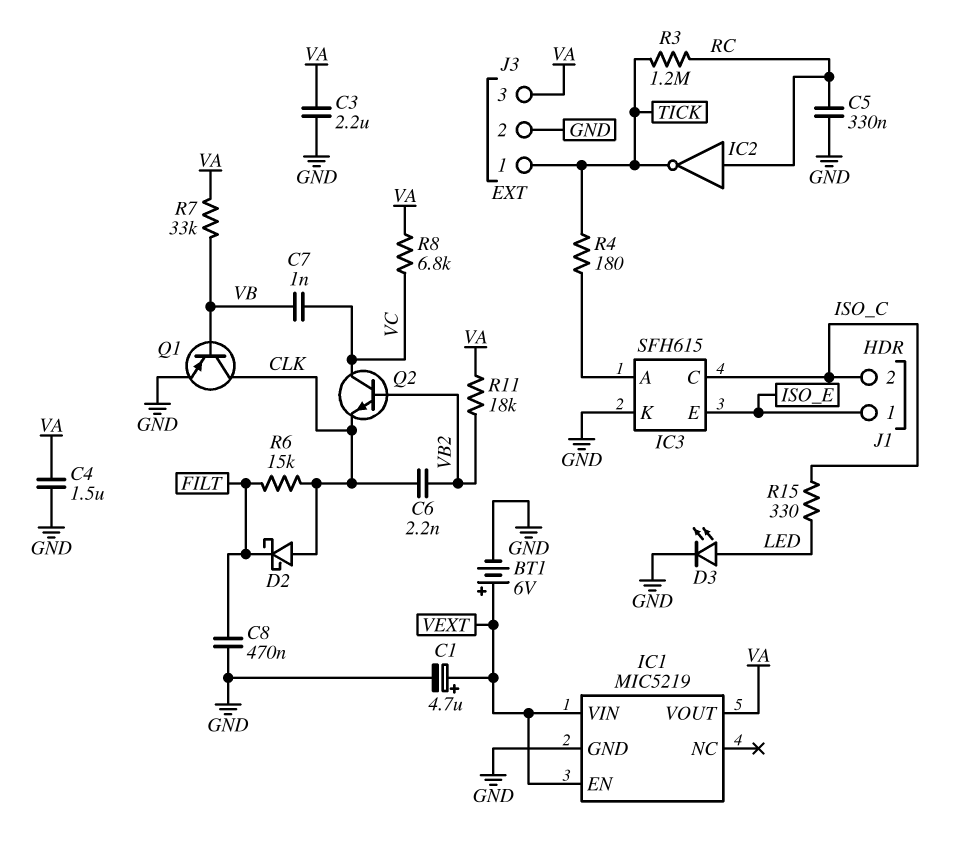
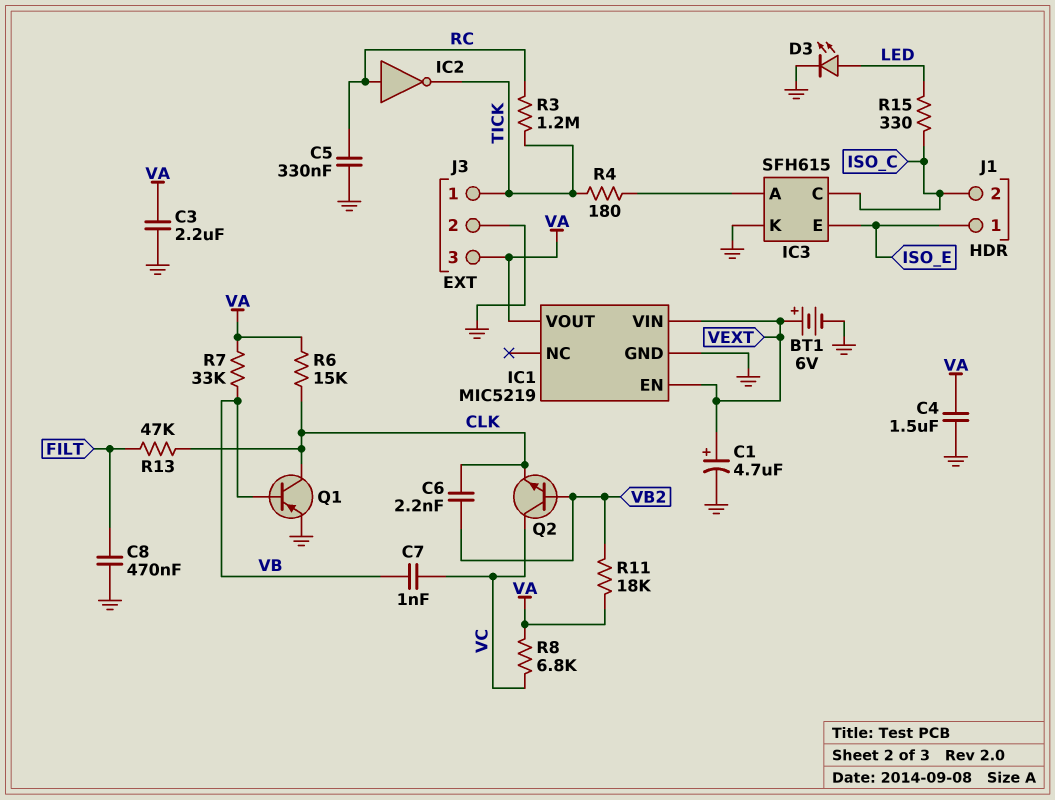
D2: schottky (A CLK, K FILT) -> none
R6: 15k (CLK, FILT) -> 15k (CLK, VA)
R13: none -> 47k (CLK, FILT)

